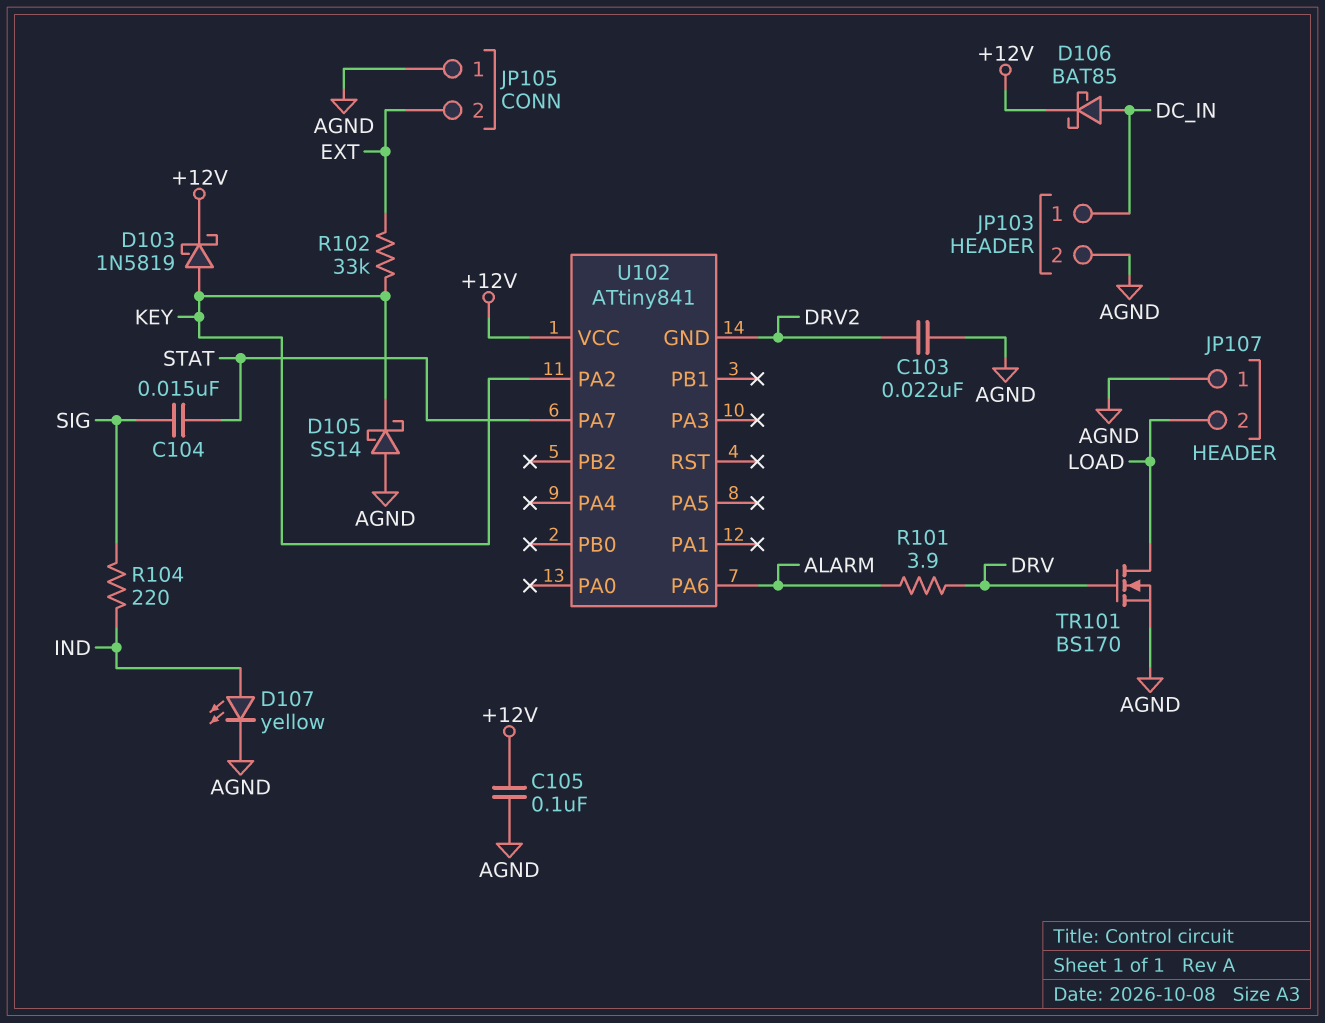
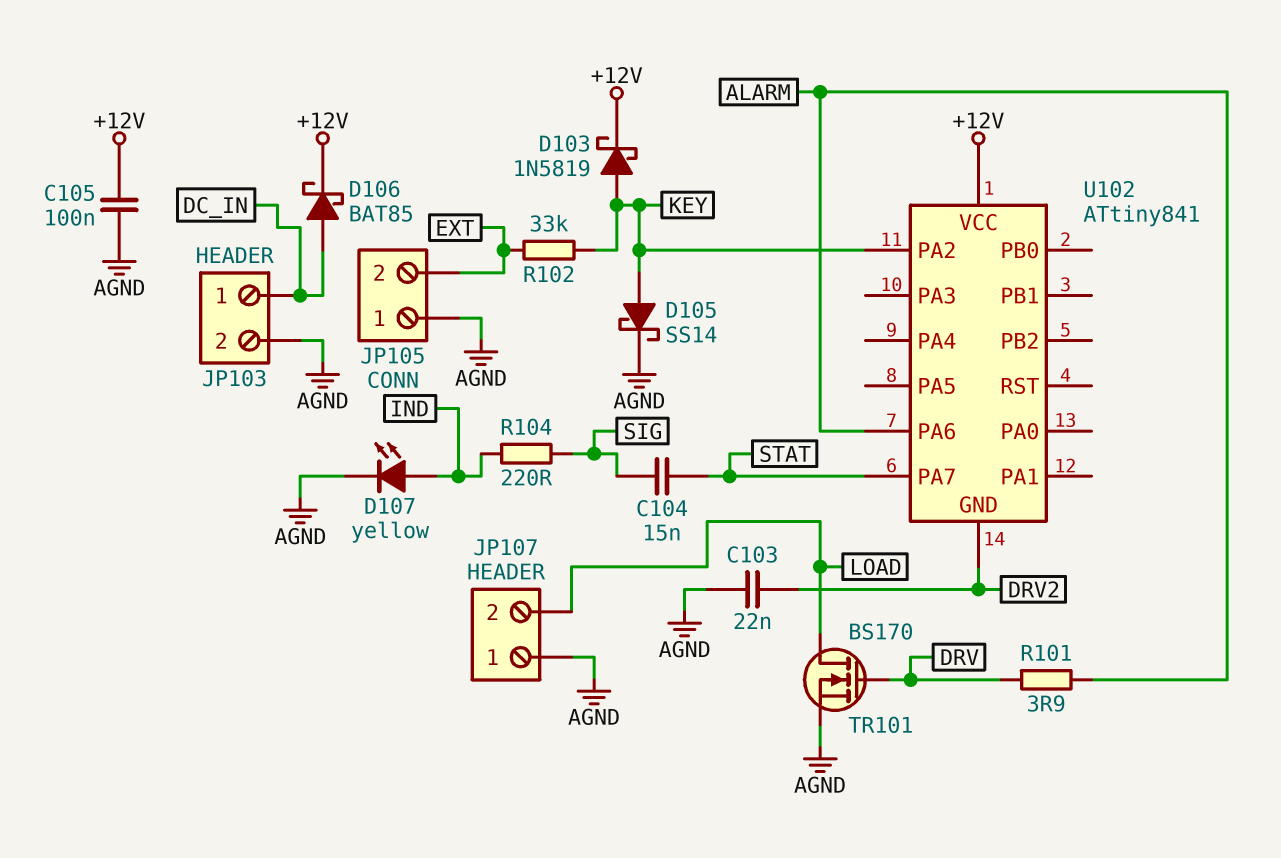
D105: schottky SS14 (A AGND, K KEY) -> schottky SS14 (A KEY, K AGND)

